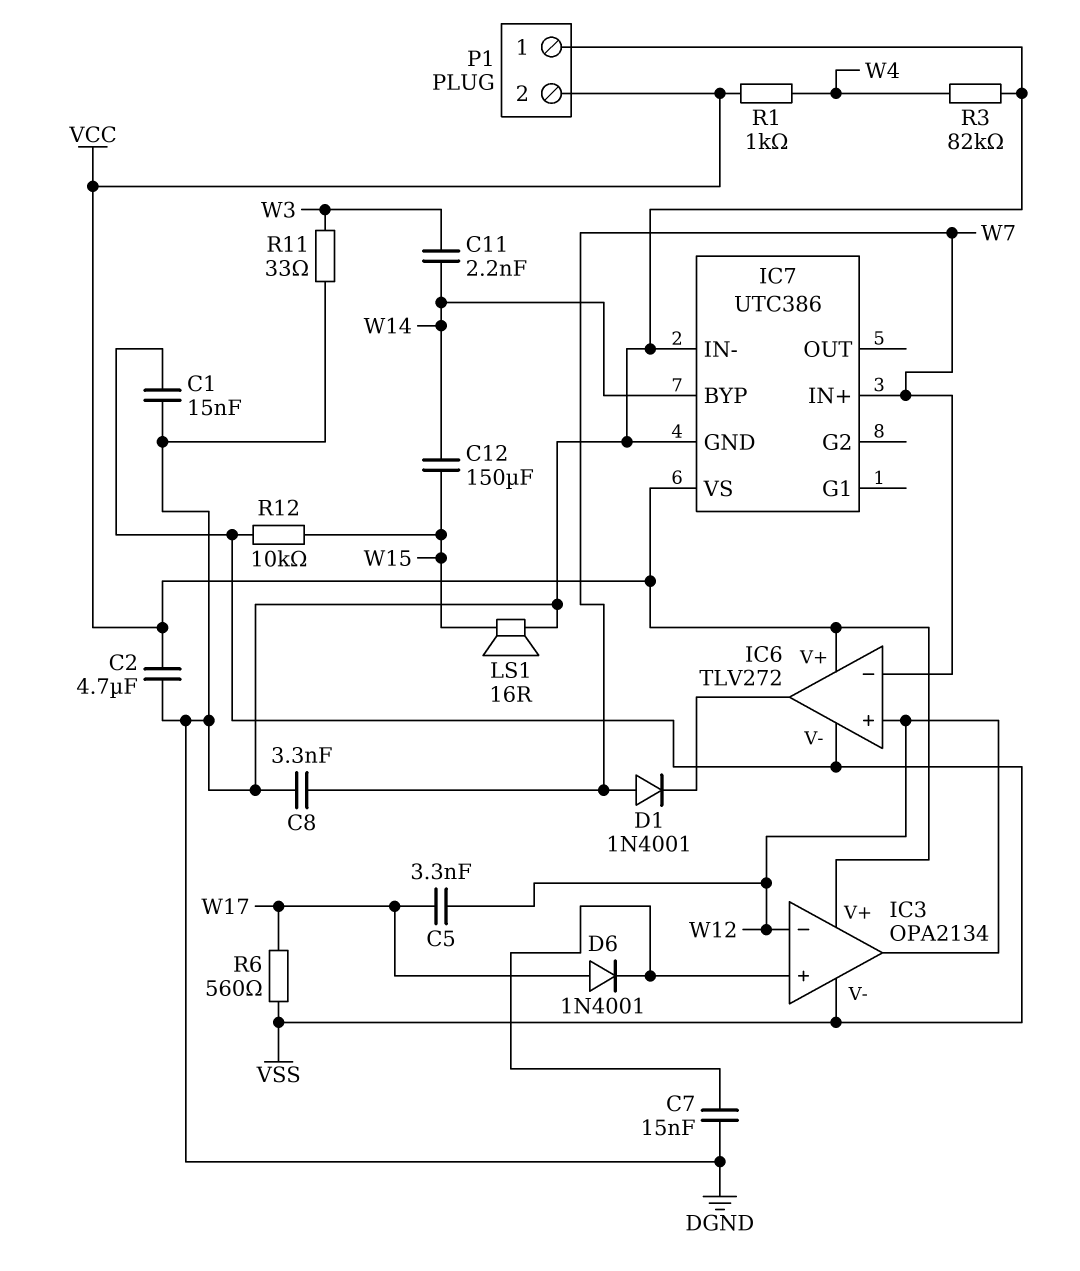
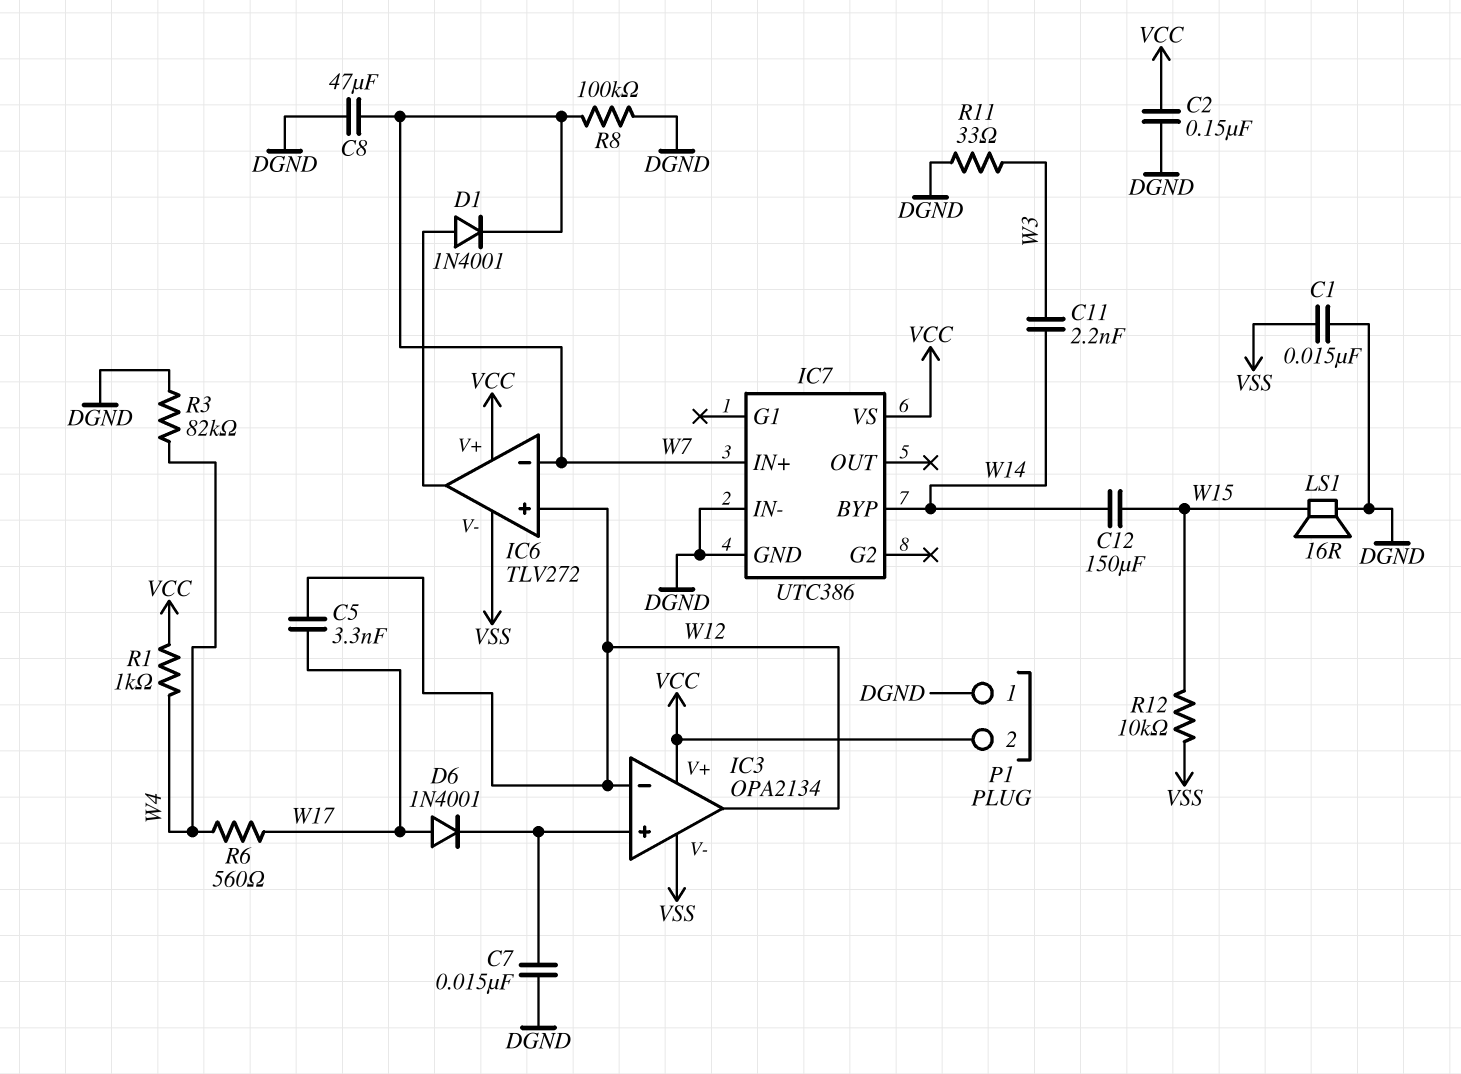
C2: 4.7uF (DGND, VCC) -> 150nF (DGND, VCC)
C8: 3.3nF (DGND, W7) -> 47uF (DGND, W7)
D1: diode 1N4001 (A W7, K IC6/out) -> diode 1N4001 (A IC6/out, K W7)
R6: 560 (VSS, W17) -> 560 (W4, W17)
R8: none -> 100k (DGND, W7)

